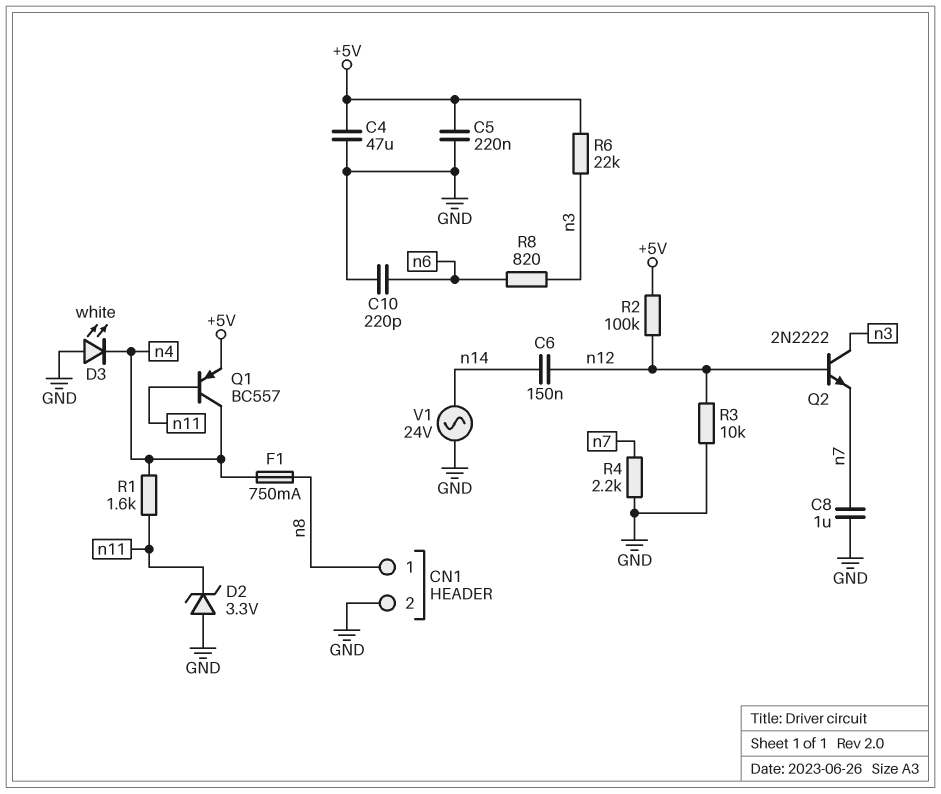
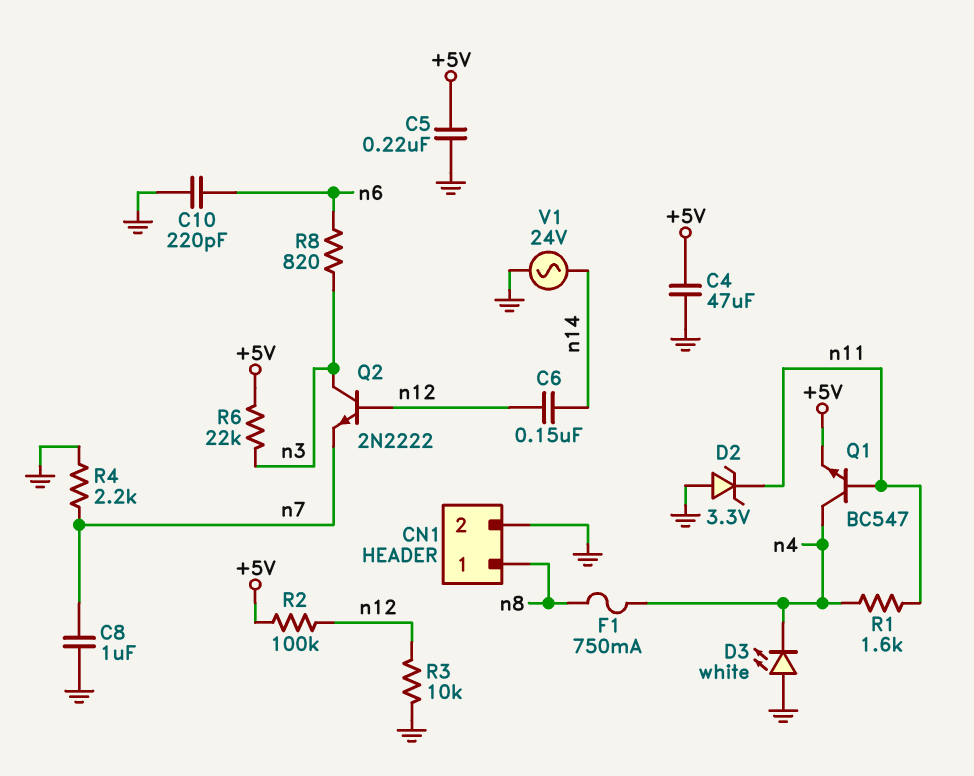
Q1: PNP BC557 (B n11, C n4, E +5V) -> NPN BC547 (B n11, C n4, E +5V)

